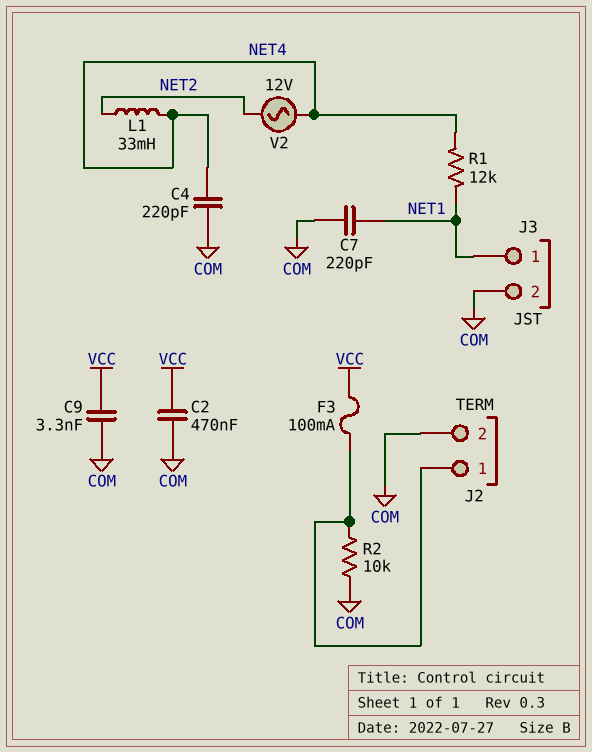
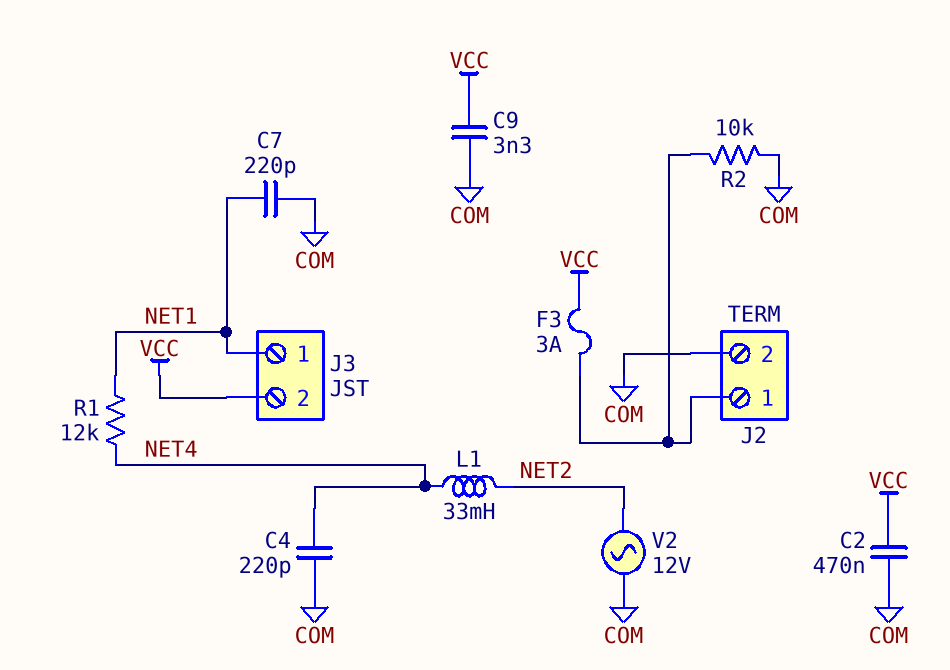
F3: 100mA (J2/1, VCC) -> 3A (J2/1, VCC)
J3 pin 2: COM -> VCC
V2: AC 12V (NET2, NET4) -> AC 12V (COM, NET2)

